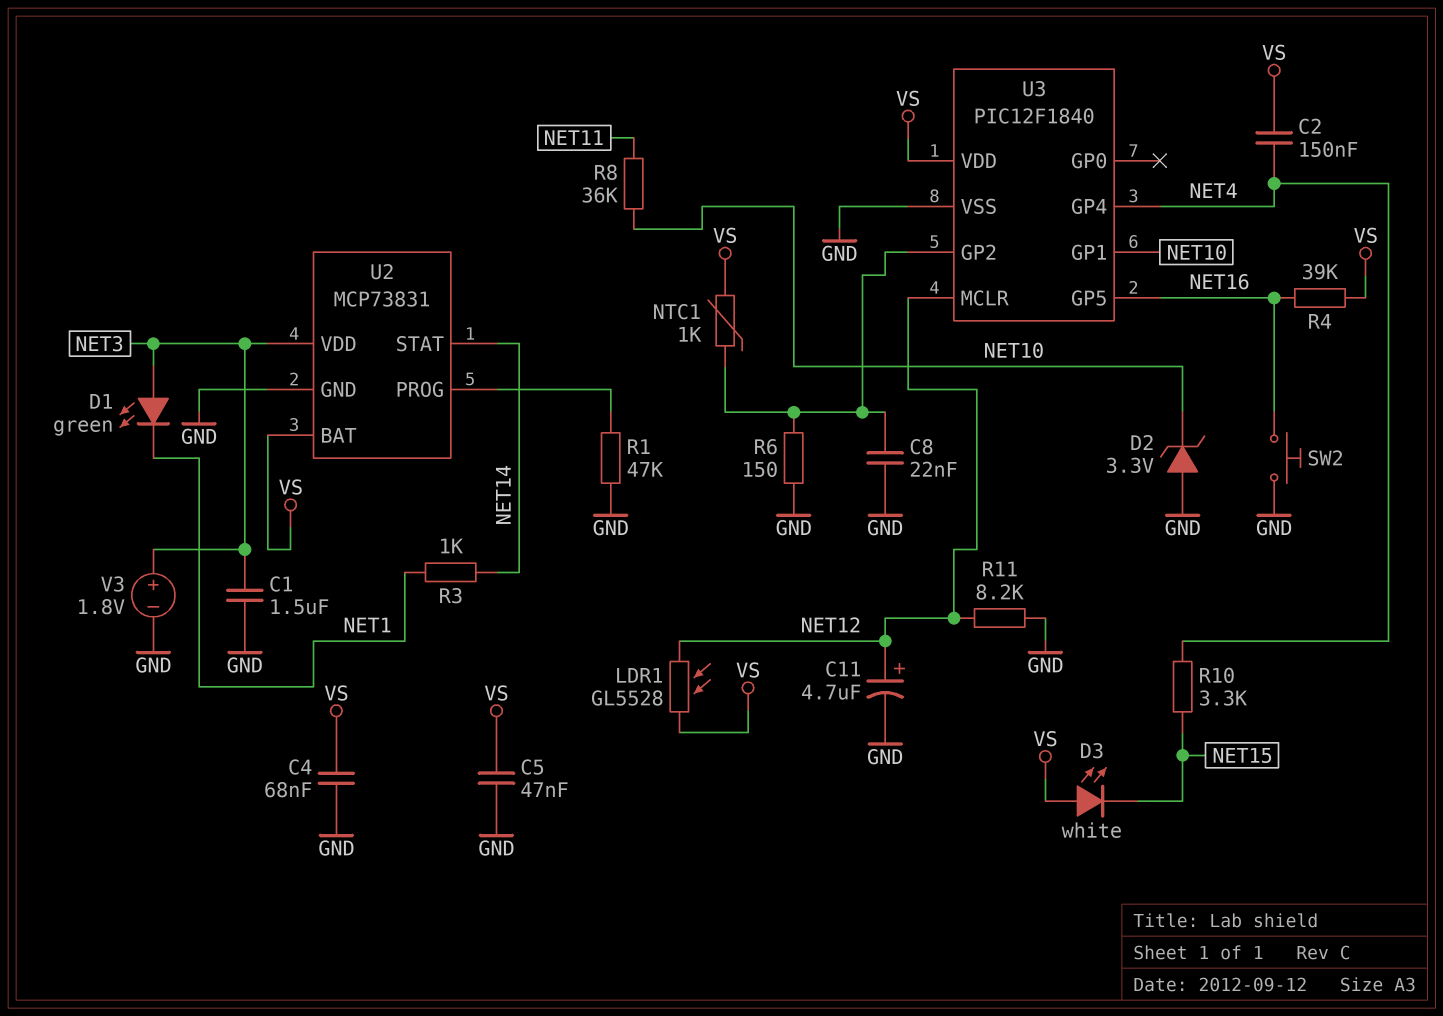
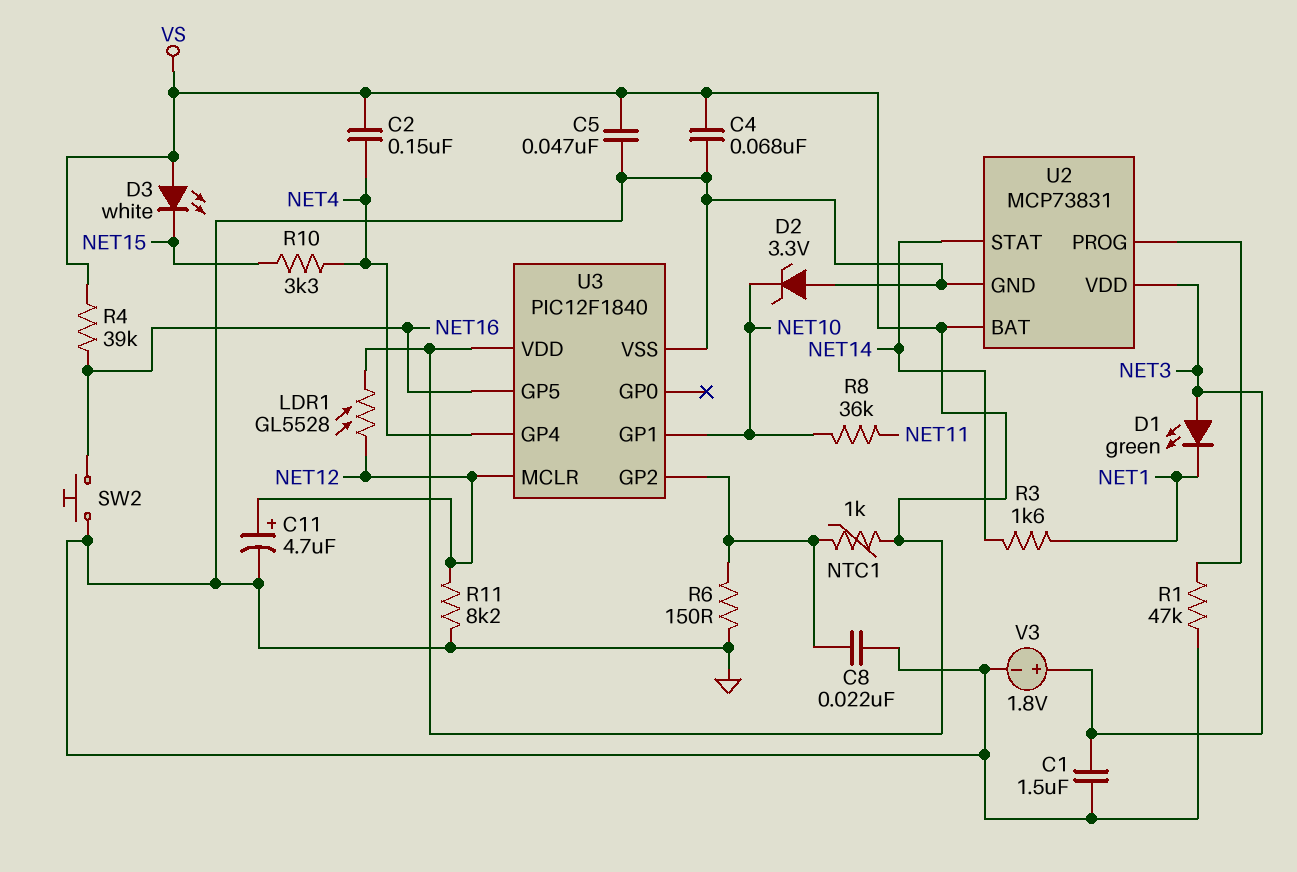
R3: 1k (NET1, NET14) -> 1.6k (NET1, NET14)

